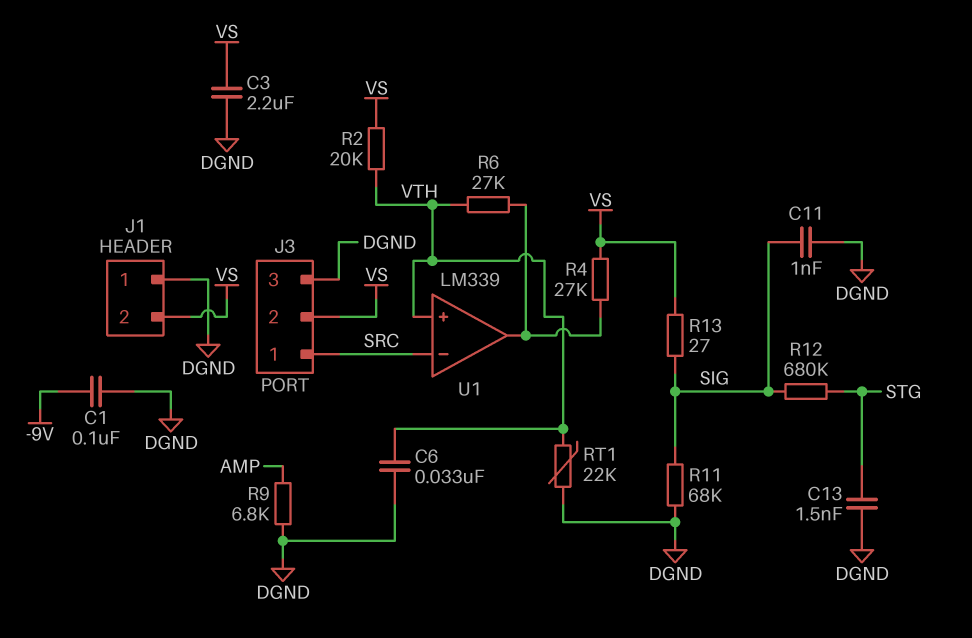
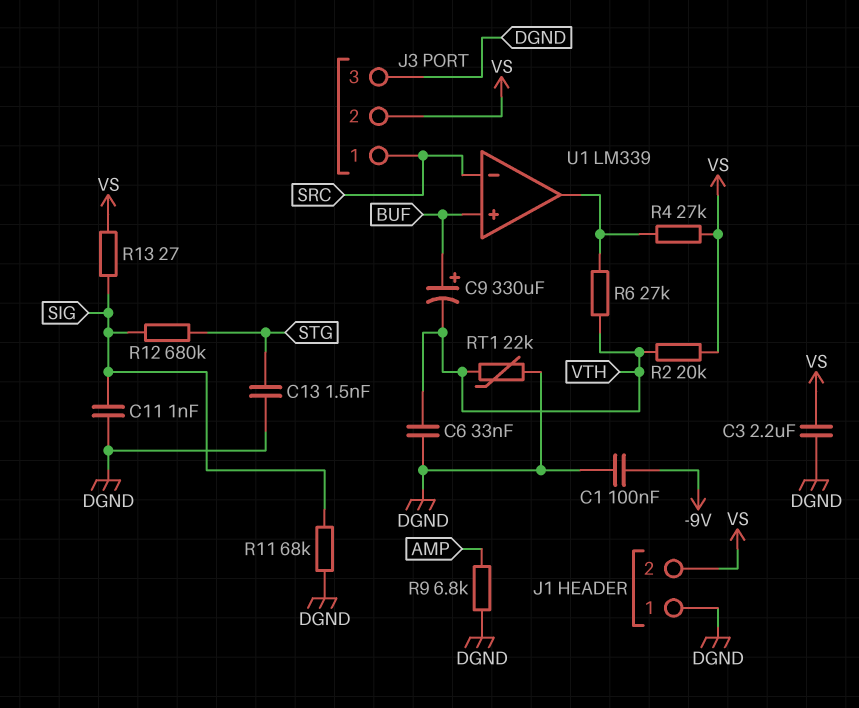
C9: none -> 330uF (plus BUF, minus VTH)
U1 pin in+: VTH -> BUF

